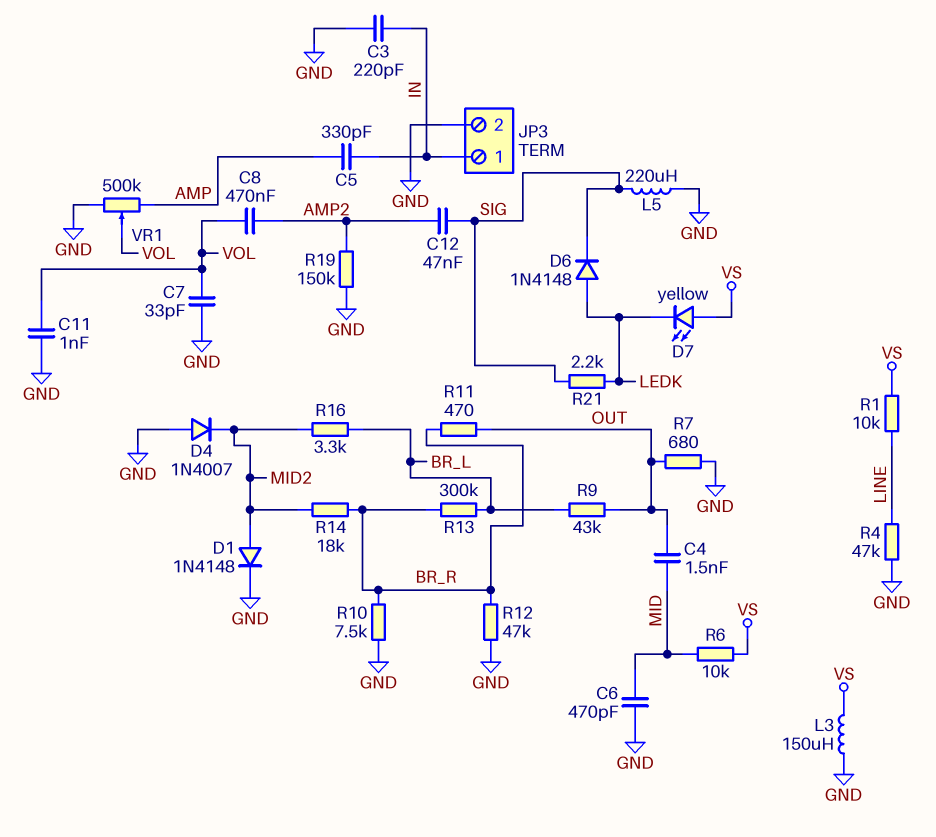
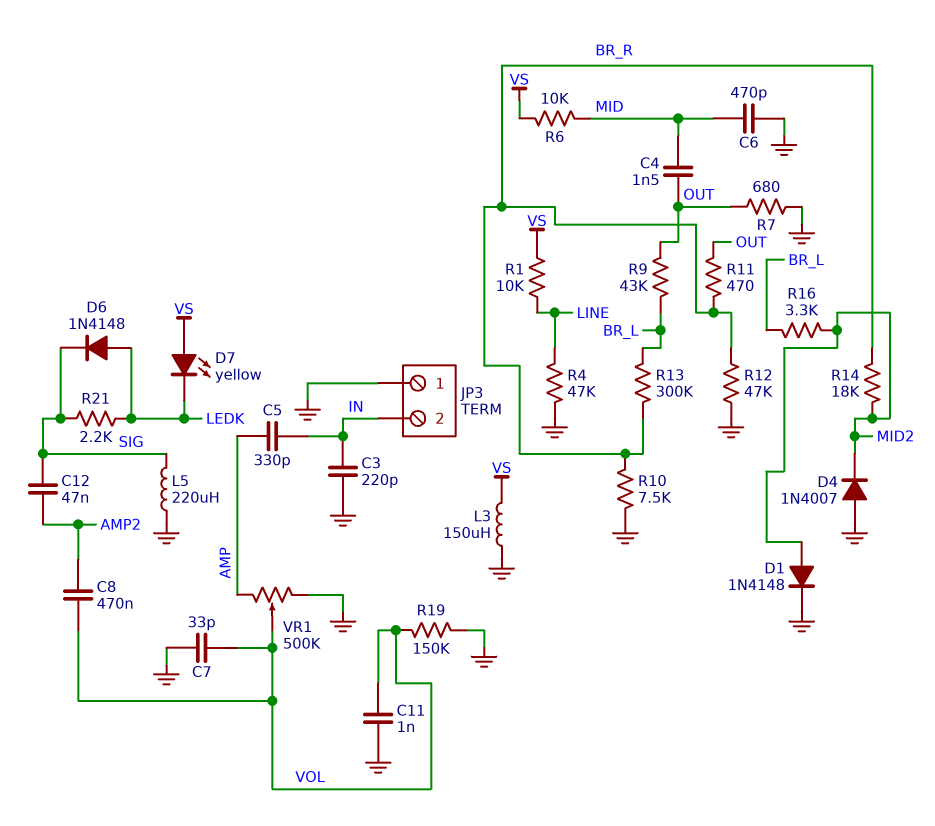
JP3 pin 1: IN -> GND
JP3 pin 2: GND -> IN
R19: 150k (AMP2, GND) -> 150k (GND, VOL)

